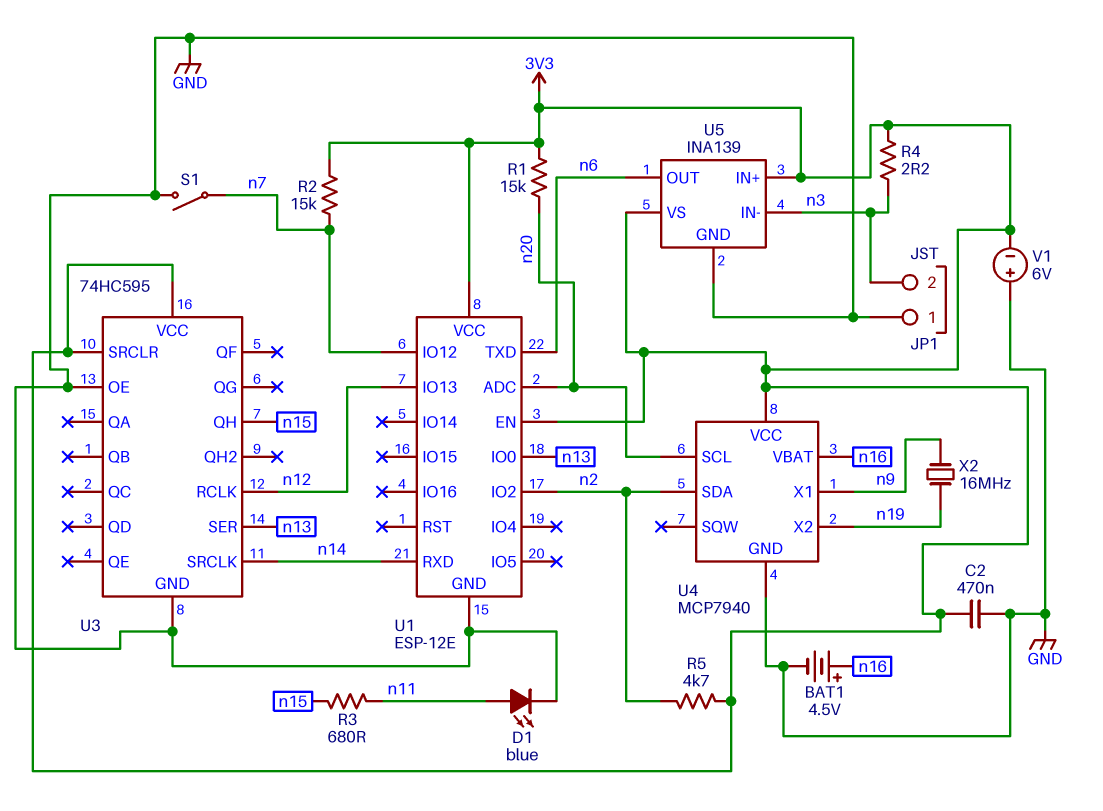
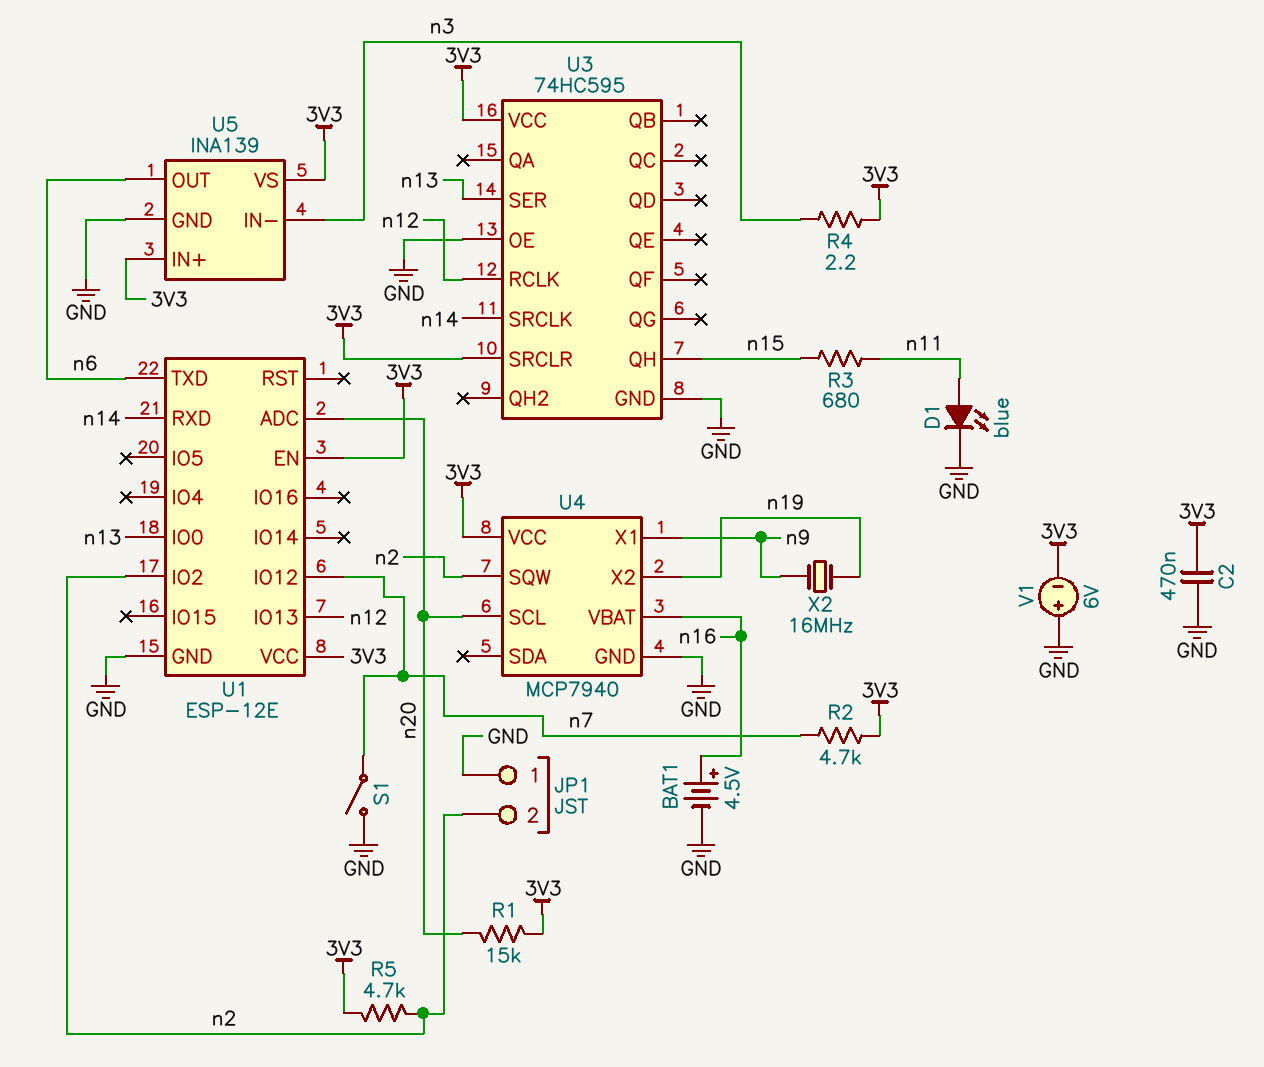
JP1 pin 2: n3 -> n2
R2: 15k (3V3, n7) -> 4.7k (3V3, n7)
U4 pin SDA: n2 -> none
U4 pin SQW: none -> n2

